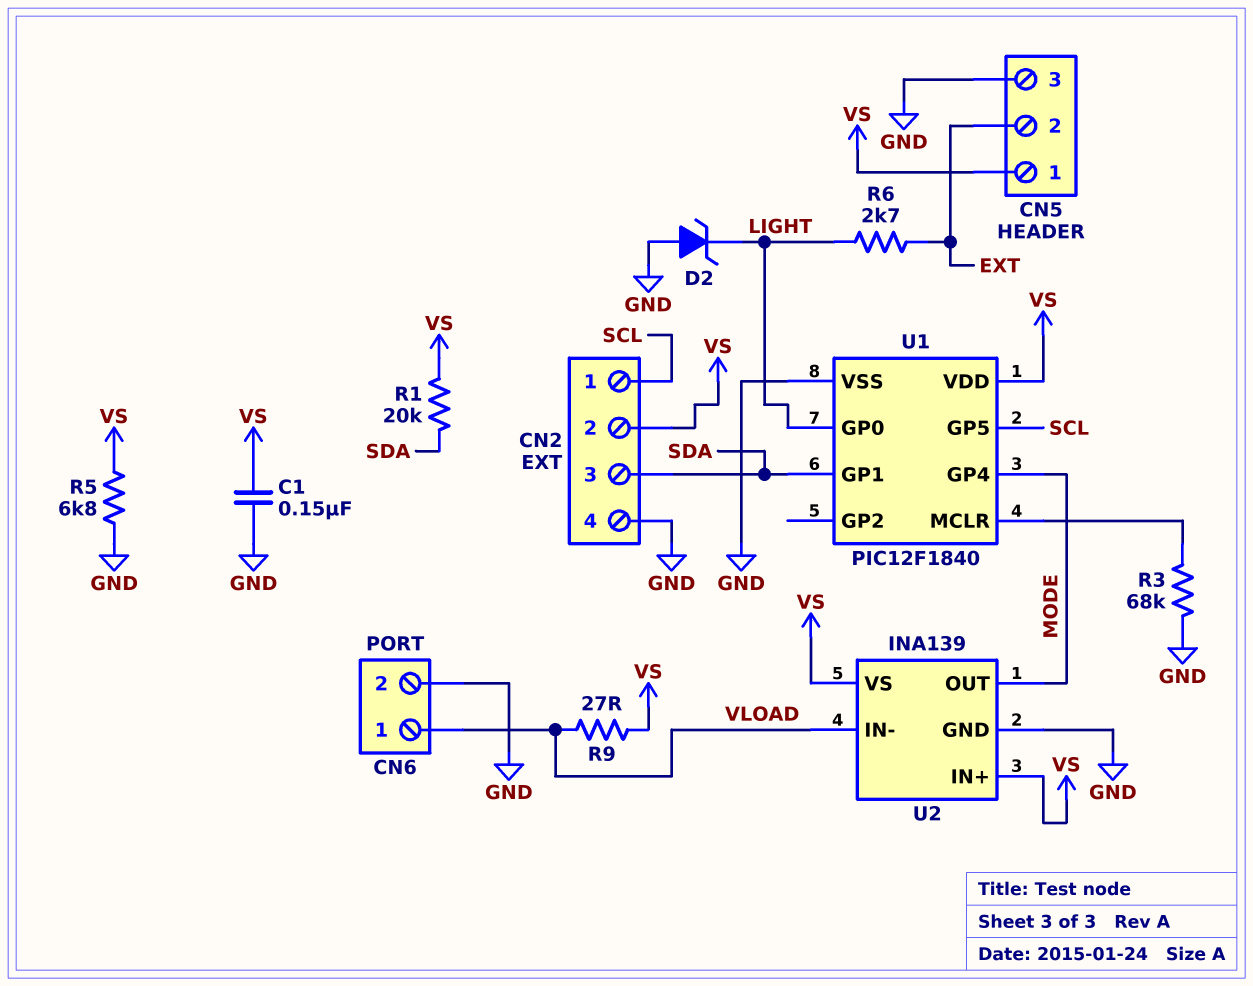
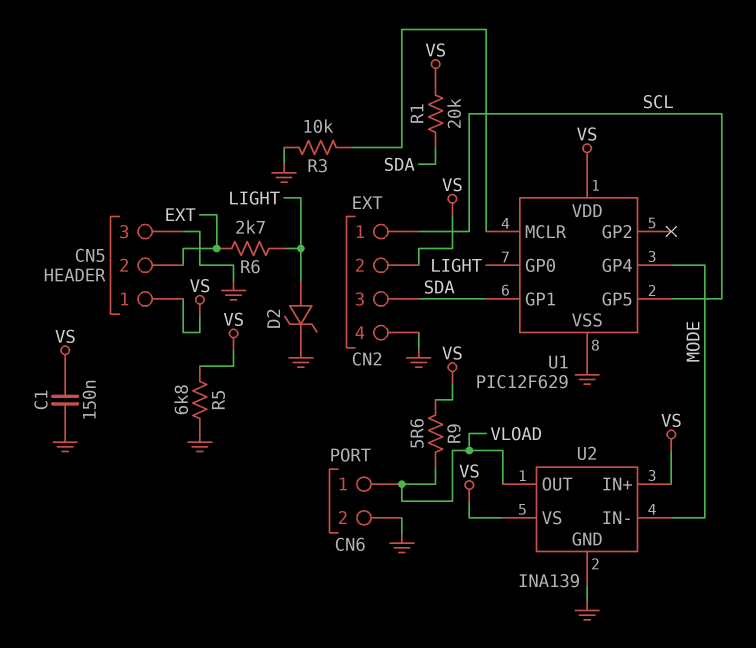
D2: zener (A GND, K LIGHT) -> zener (A LIGHT, K GND)
R3: 68k (GND, U1/MCLR) -> 10k (GND, U1/MCLR)
R9: 27 (VLOAD, VS) -> 5.6 (VLOAD, VS)
U1: PIC12F1840 -> PIC12F629
U2 pin IN-: VLOAD -> MODE
U2 pin OUT: MODE -> VLOAD

